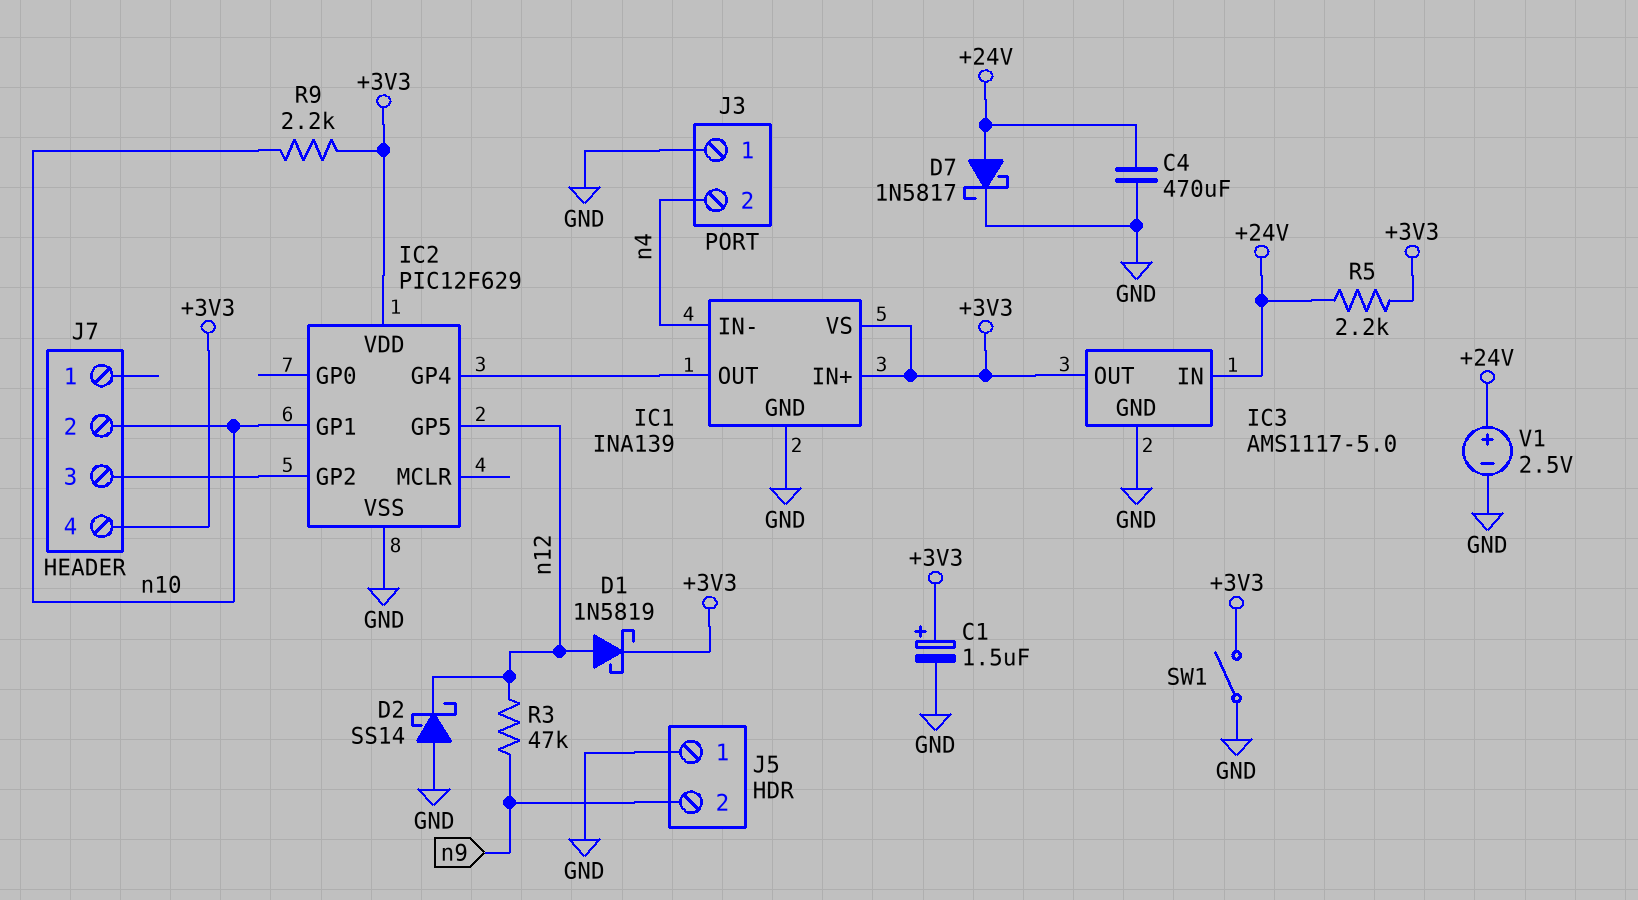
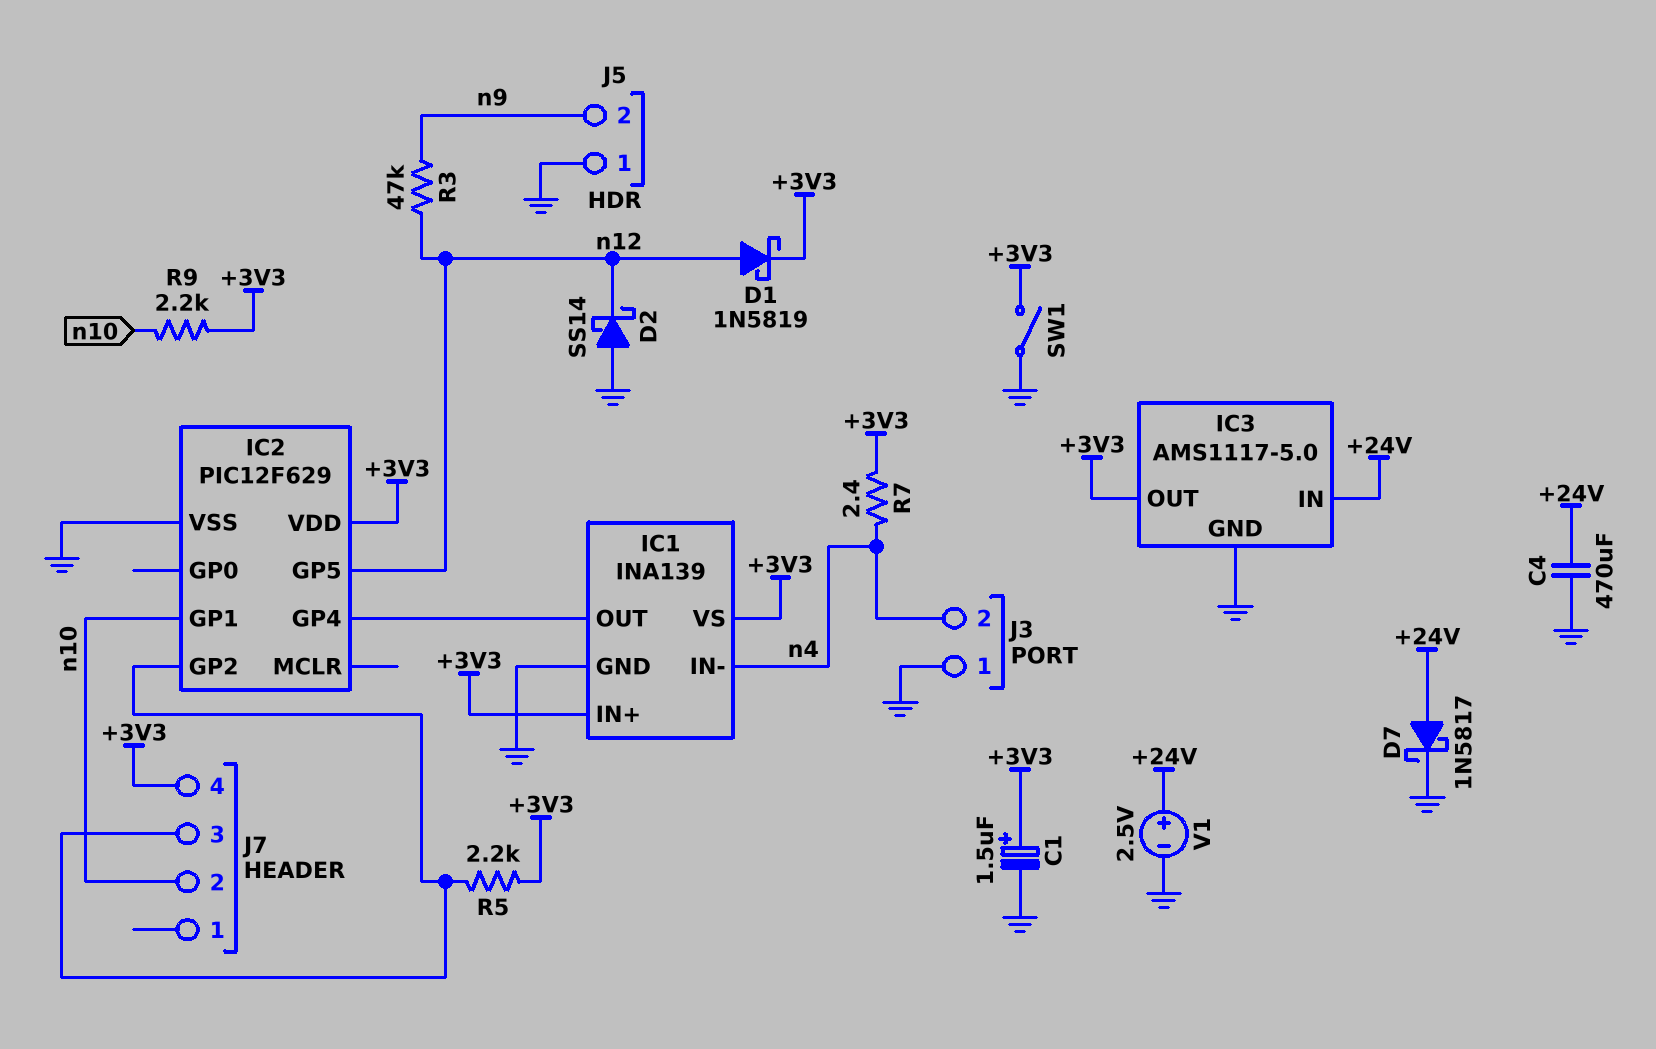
R5: 2.2k (+3V3, +24V) -> 2.2k (+3V3, IC2/GP2)
R7: none -> 2.4 (+3V3, n4)

